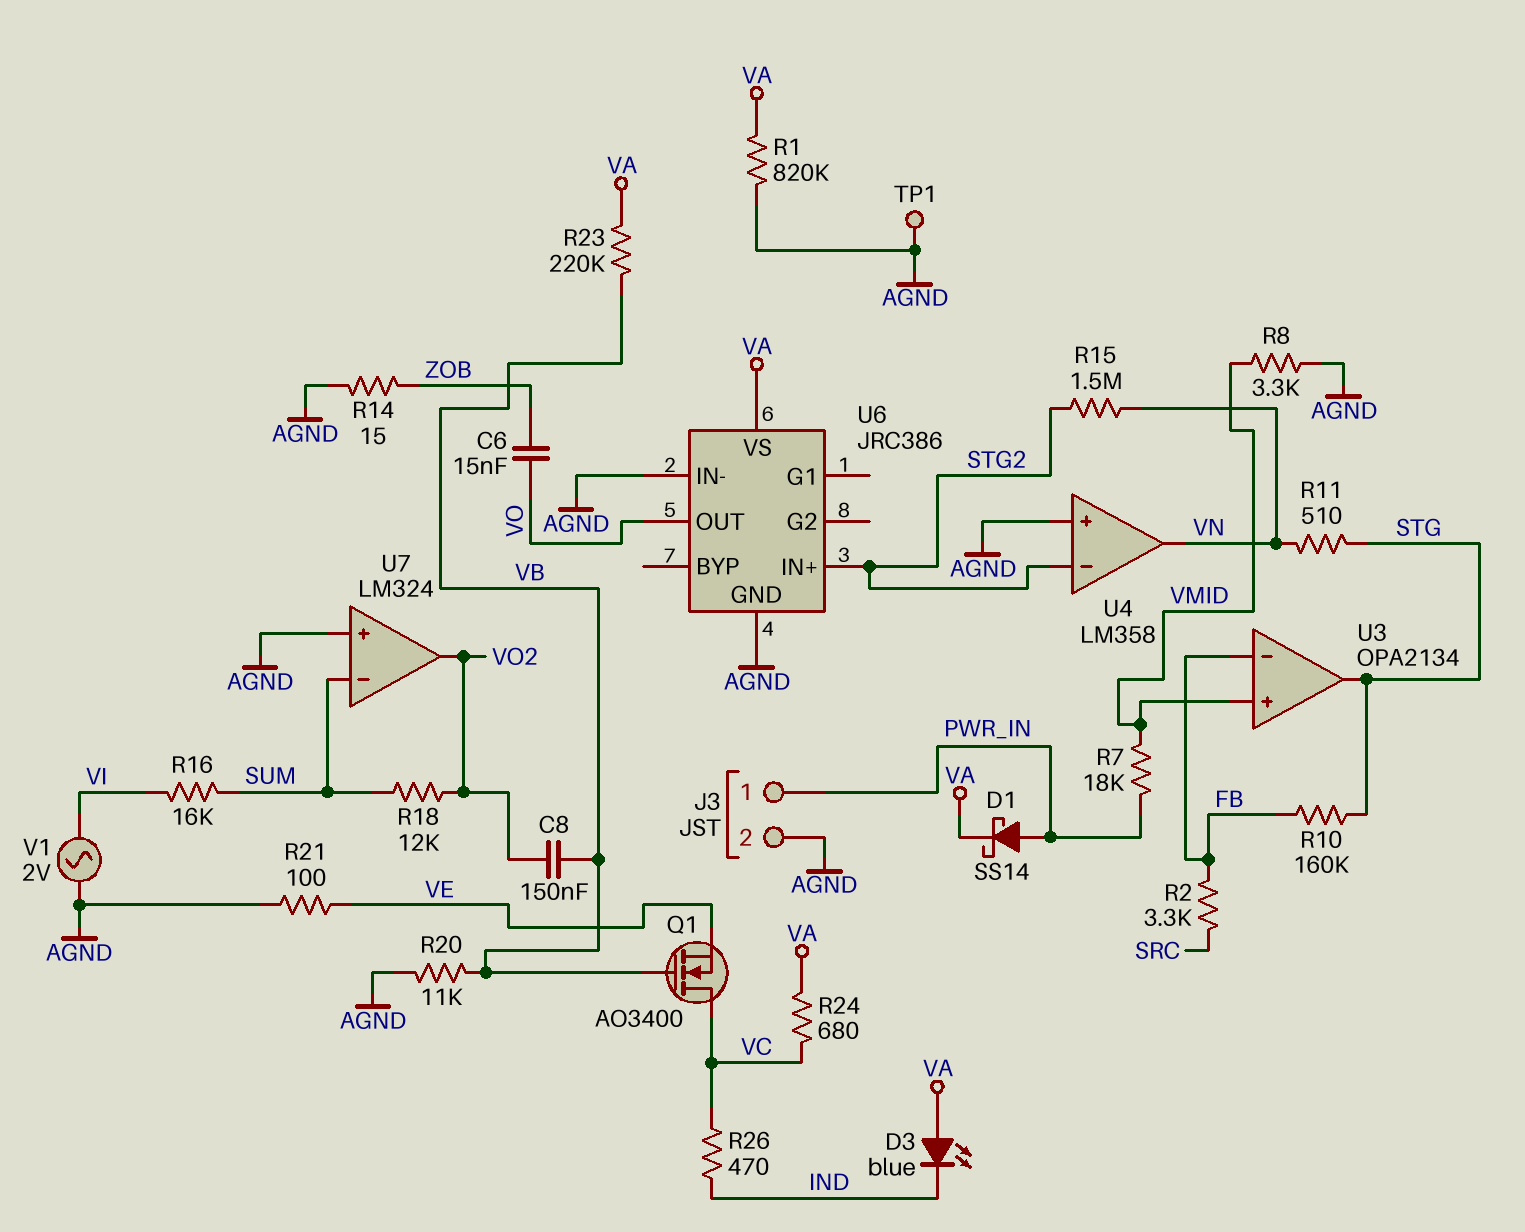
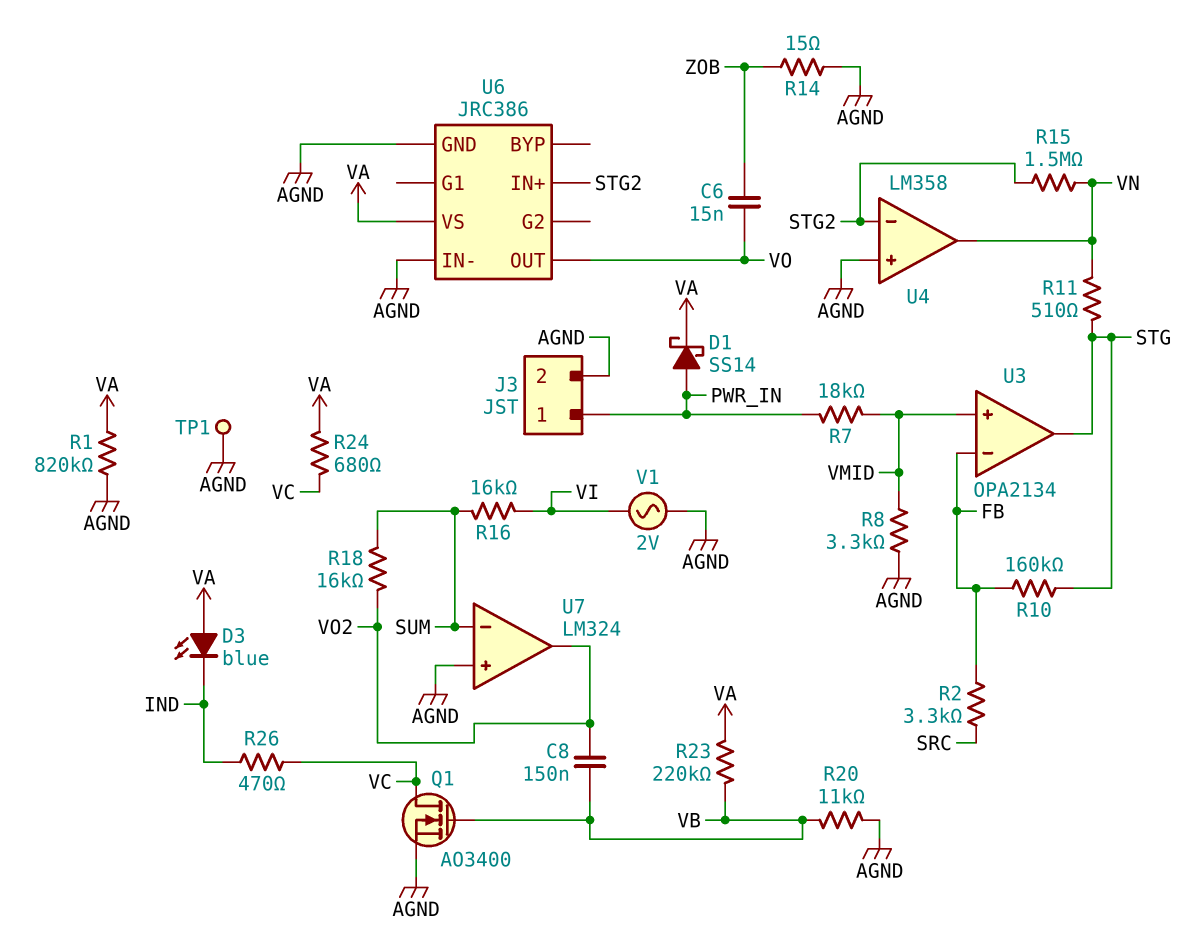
Q1: NMOS AO3400 (G VB, D VC, S VE) -> NMOS AO3400 (G VB, D VC, S AGND)
R18: 12k (SUM, VO2) -> 16k (SUM, VO2)
R21: 100 (AGND, VE) -> none

